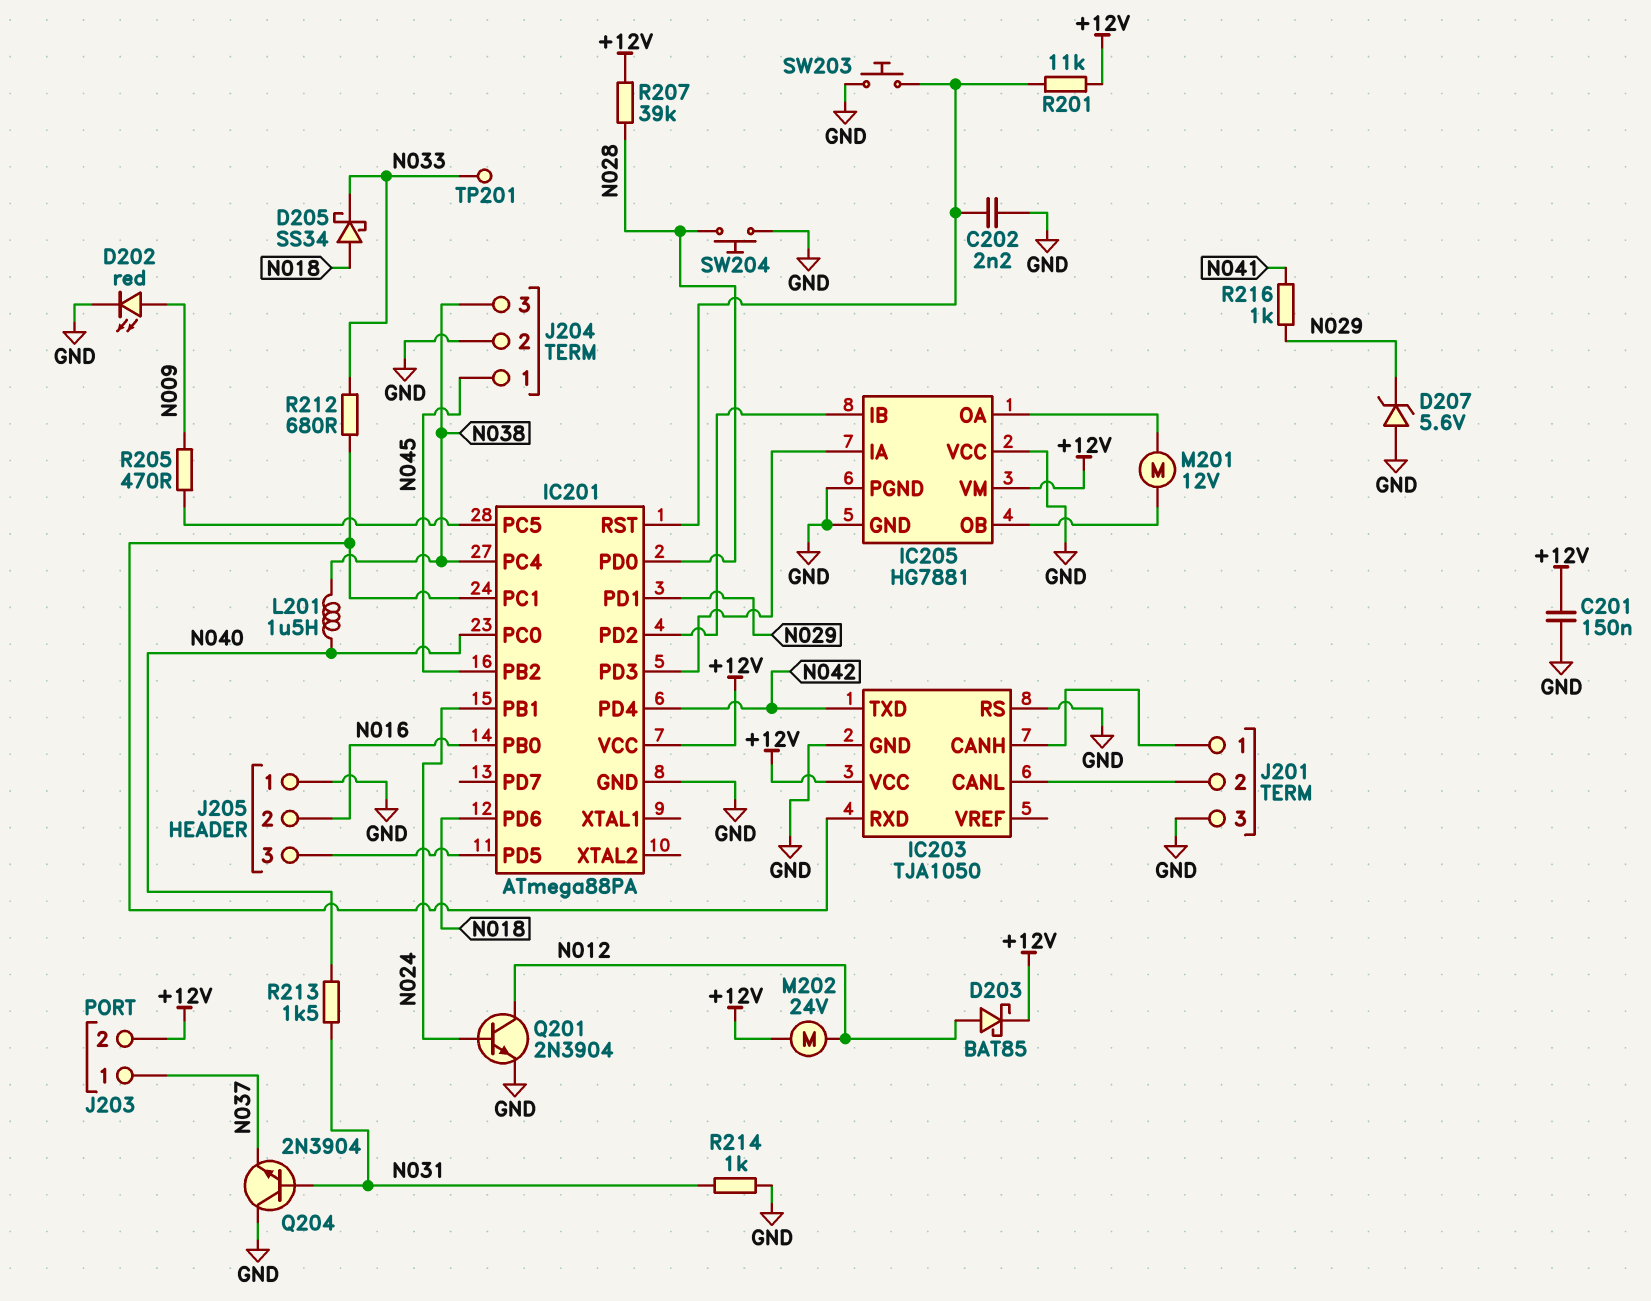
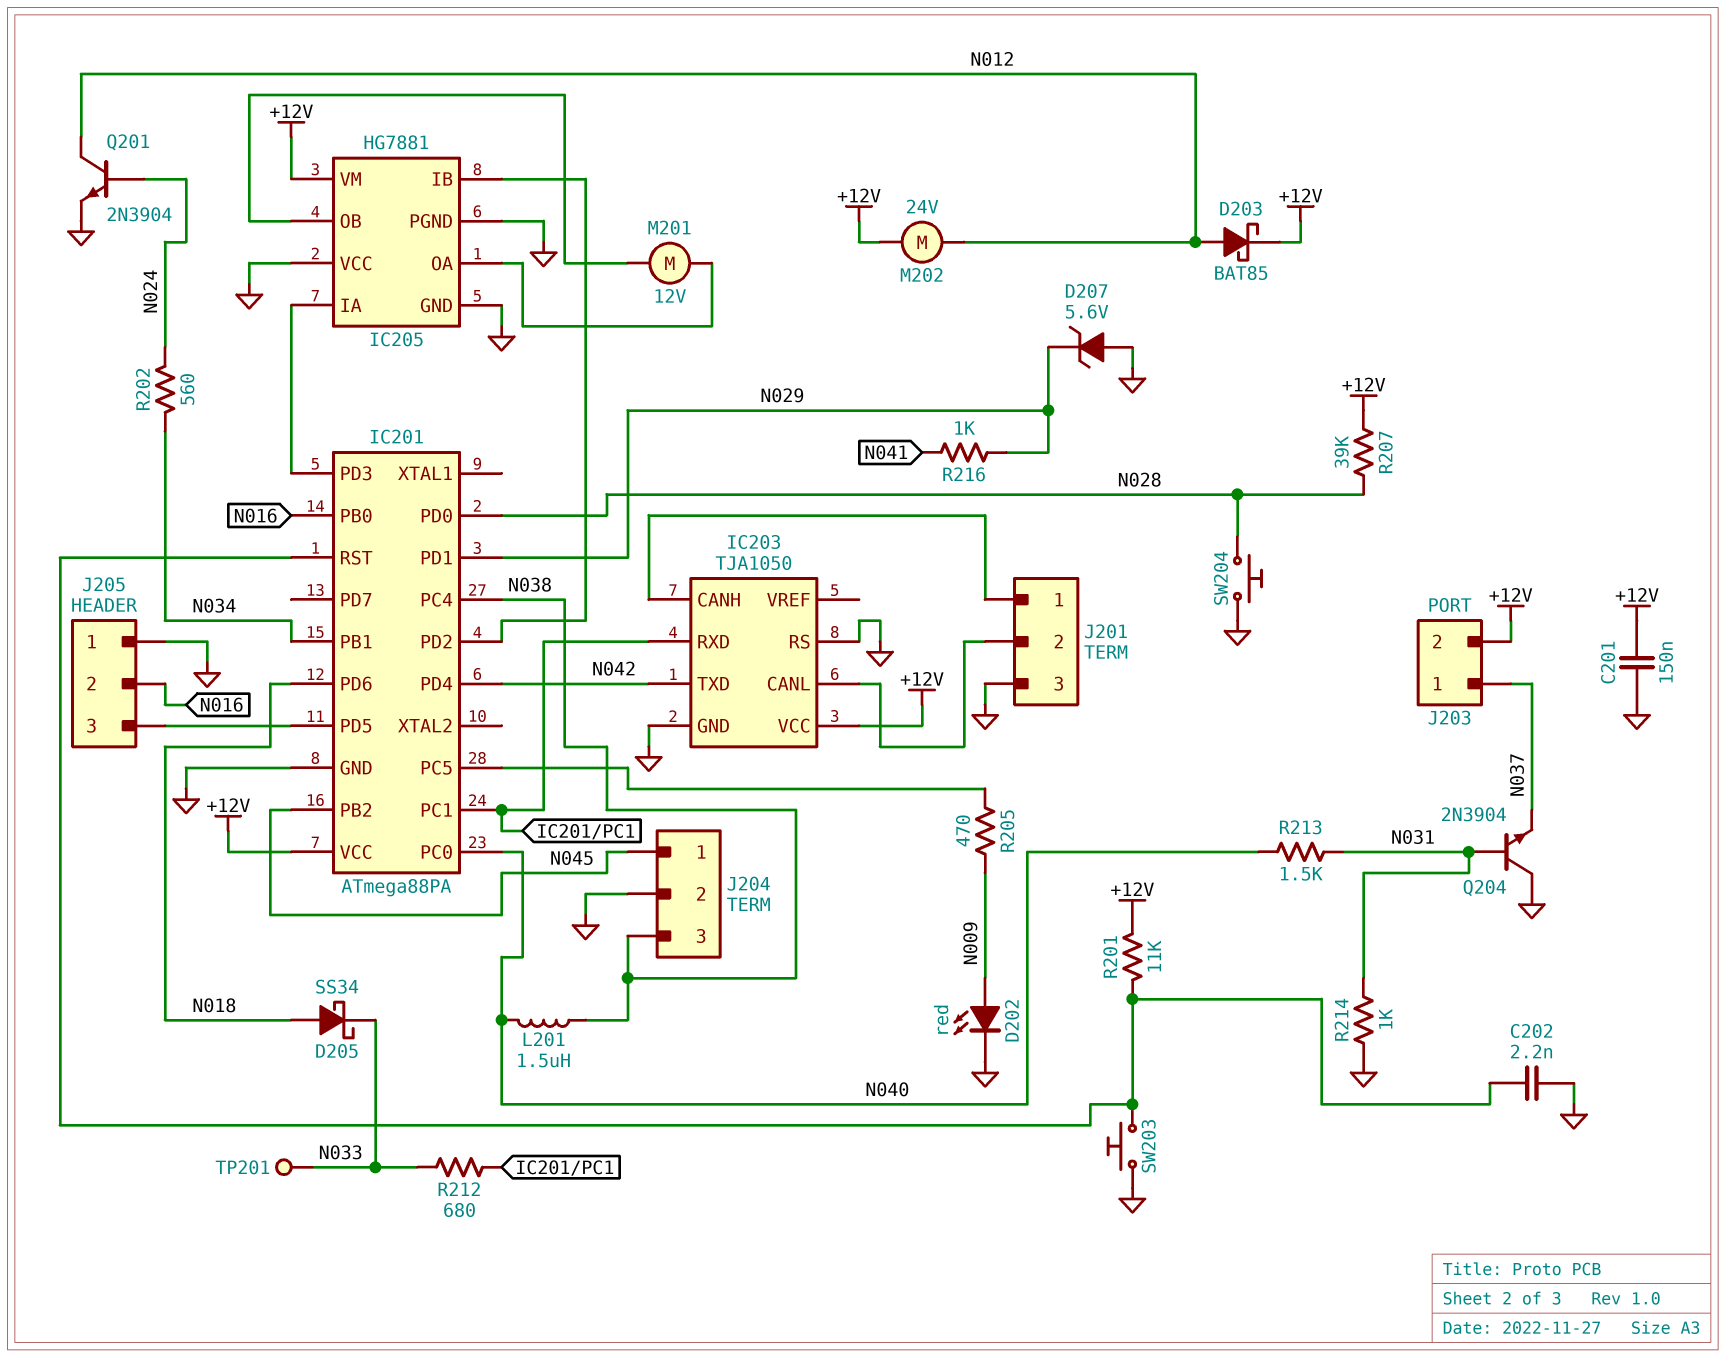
IC201 pin PB1: N024 -> N034
R202: none -> 560 (N024, N034)

